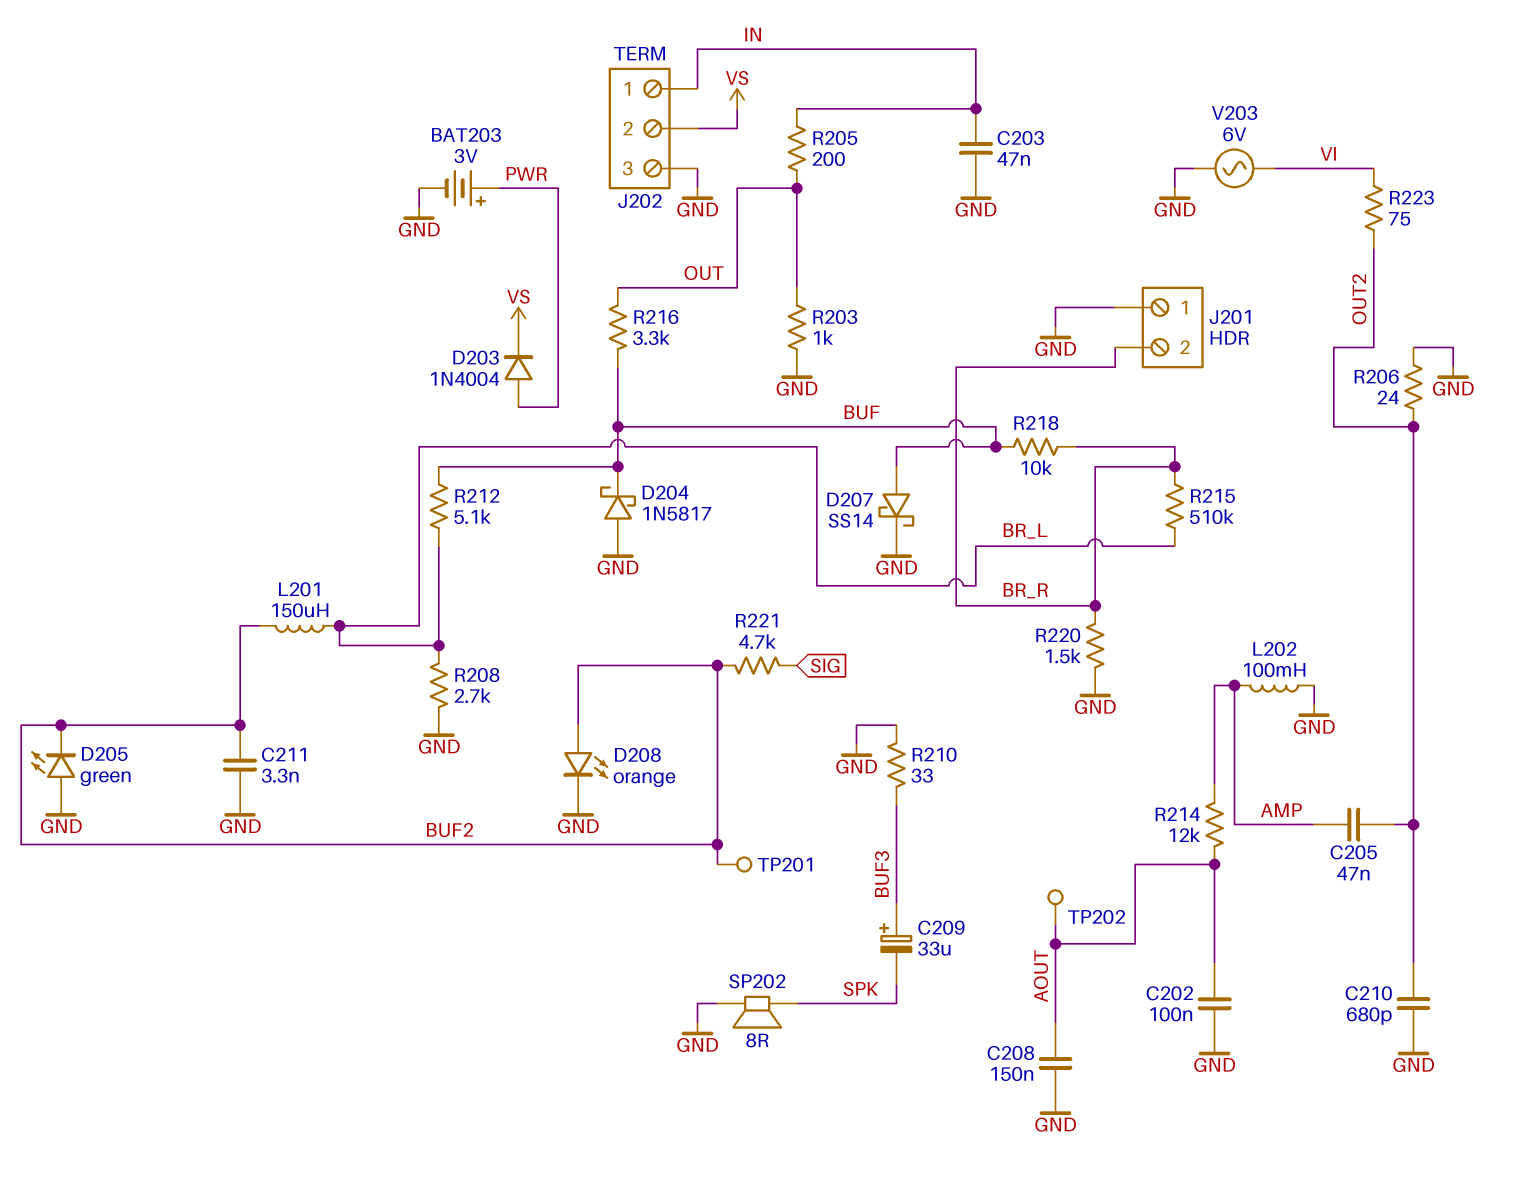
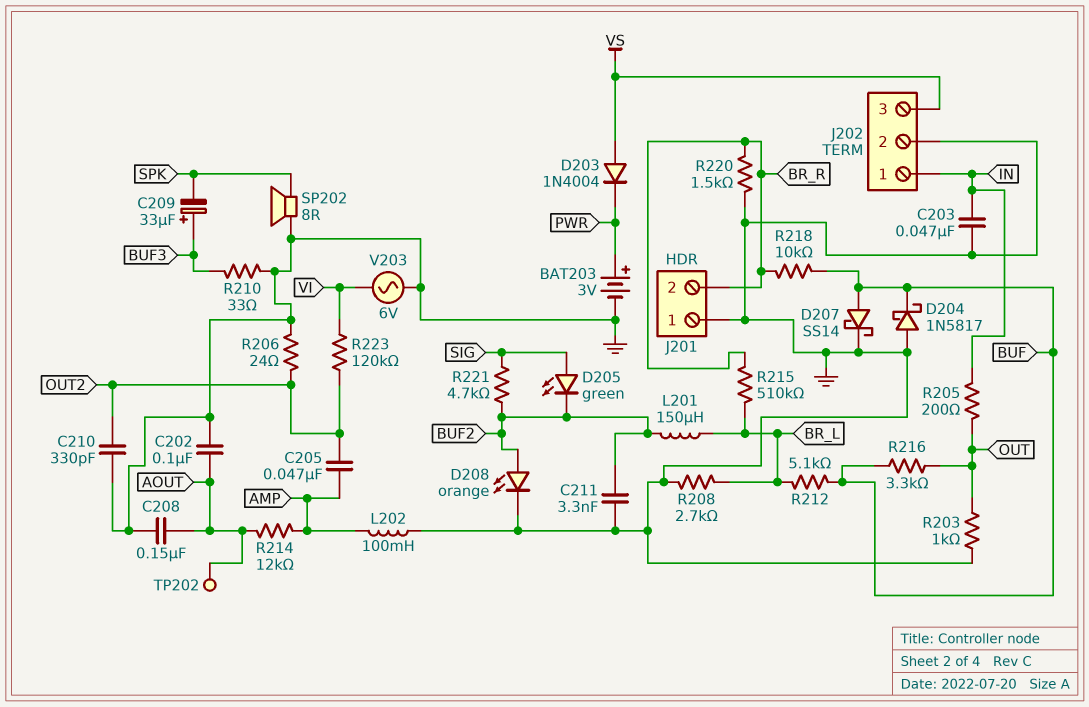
C210: 680pF (GND, OUT2) -> 330pF (GND, OUT2)
D203: diode 1N4004 (A PWR, K VS) -> diode 1N4004 (A VS, K PWR)
D205: LED green (A GND, K BUF2) -> LED green (A SIG, K BUF2)
J202 pin 2: VS -> GND
J202 pin 3: GND -> VS
R223: 75 (OUT2, VI) -> 120k (OUT2, VI)
TP201: test point (BUF2) -> none

